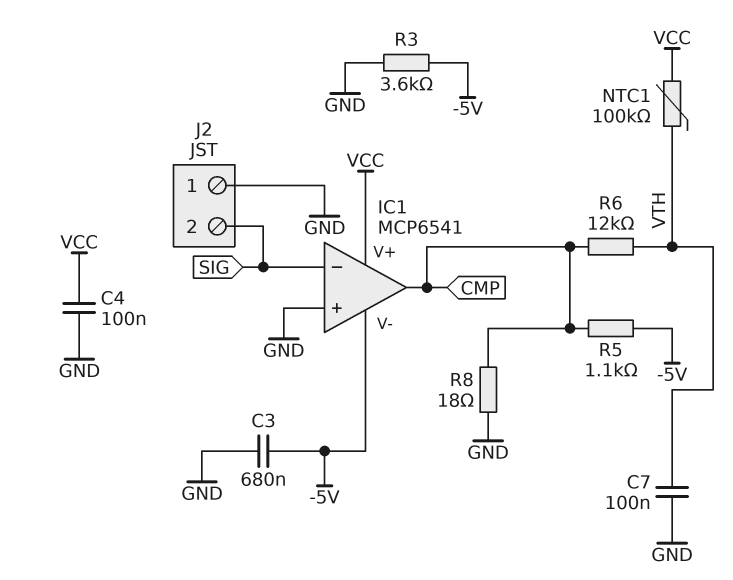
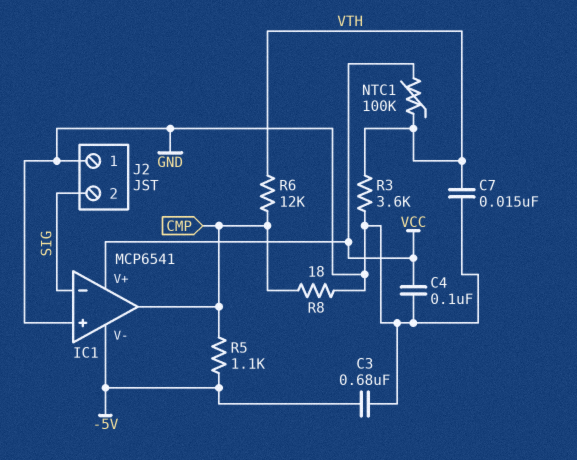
C7: 100nF (GND, VTH) -> 15nF (GND, VTH)
R3: 3.6k (-5V, GND) -> 3.6k (GND, VTH)

